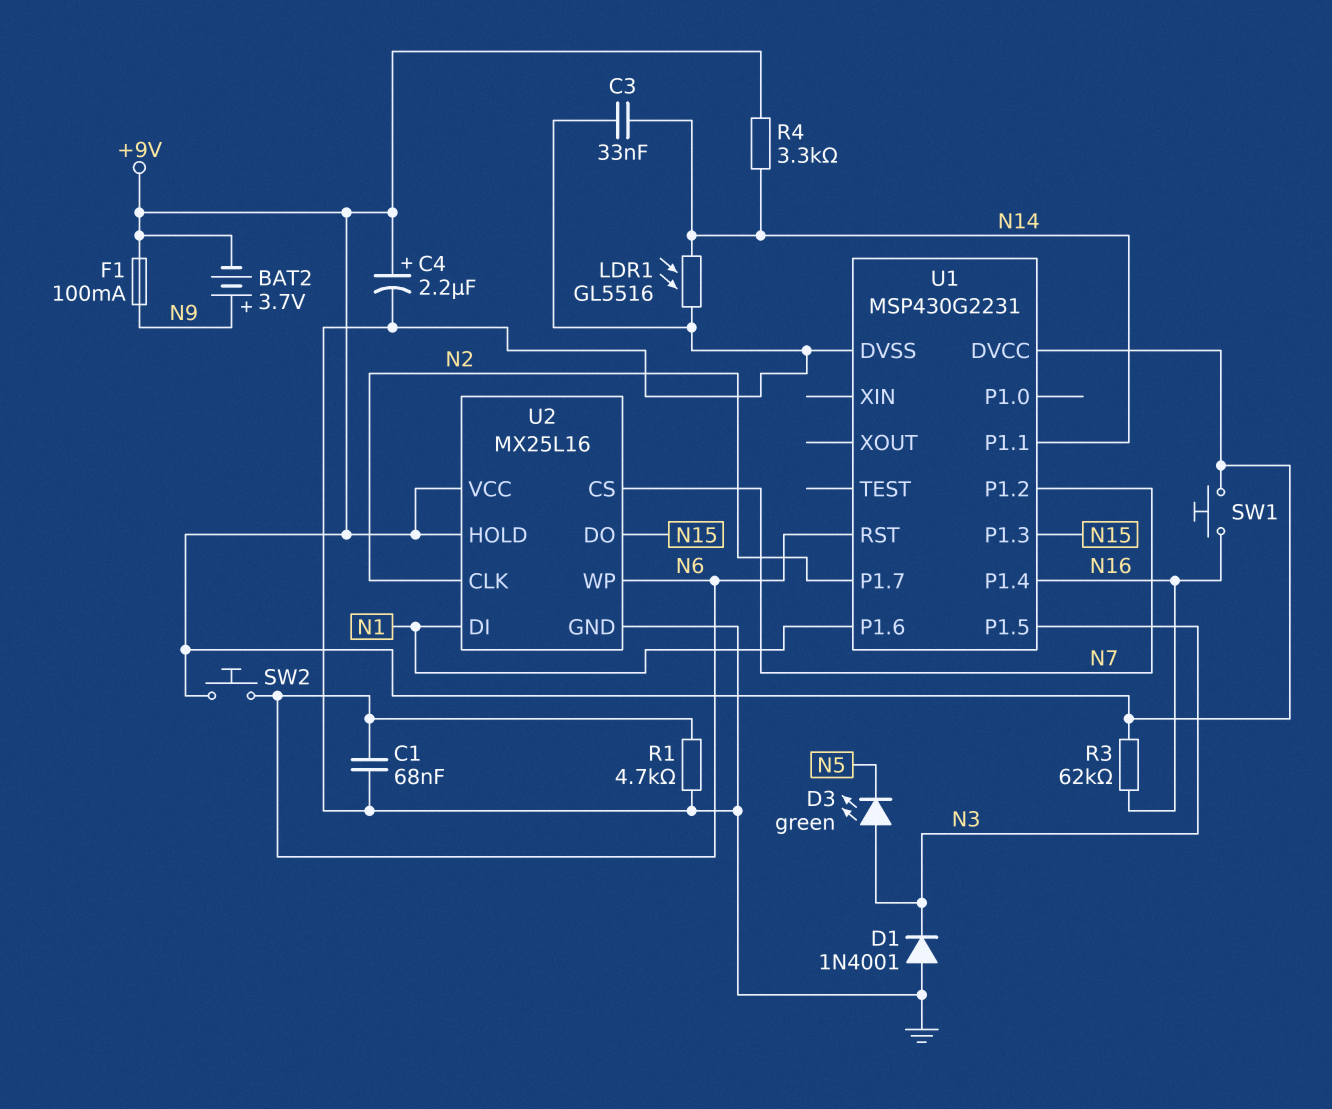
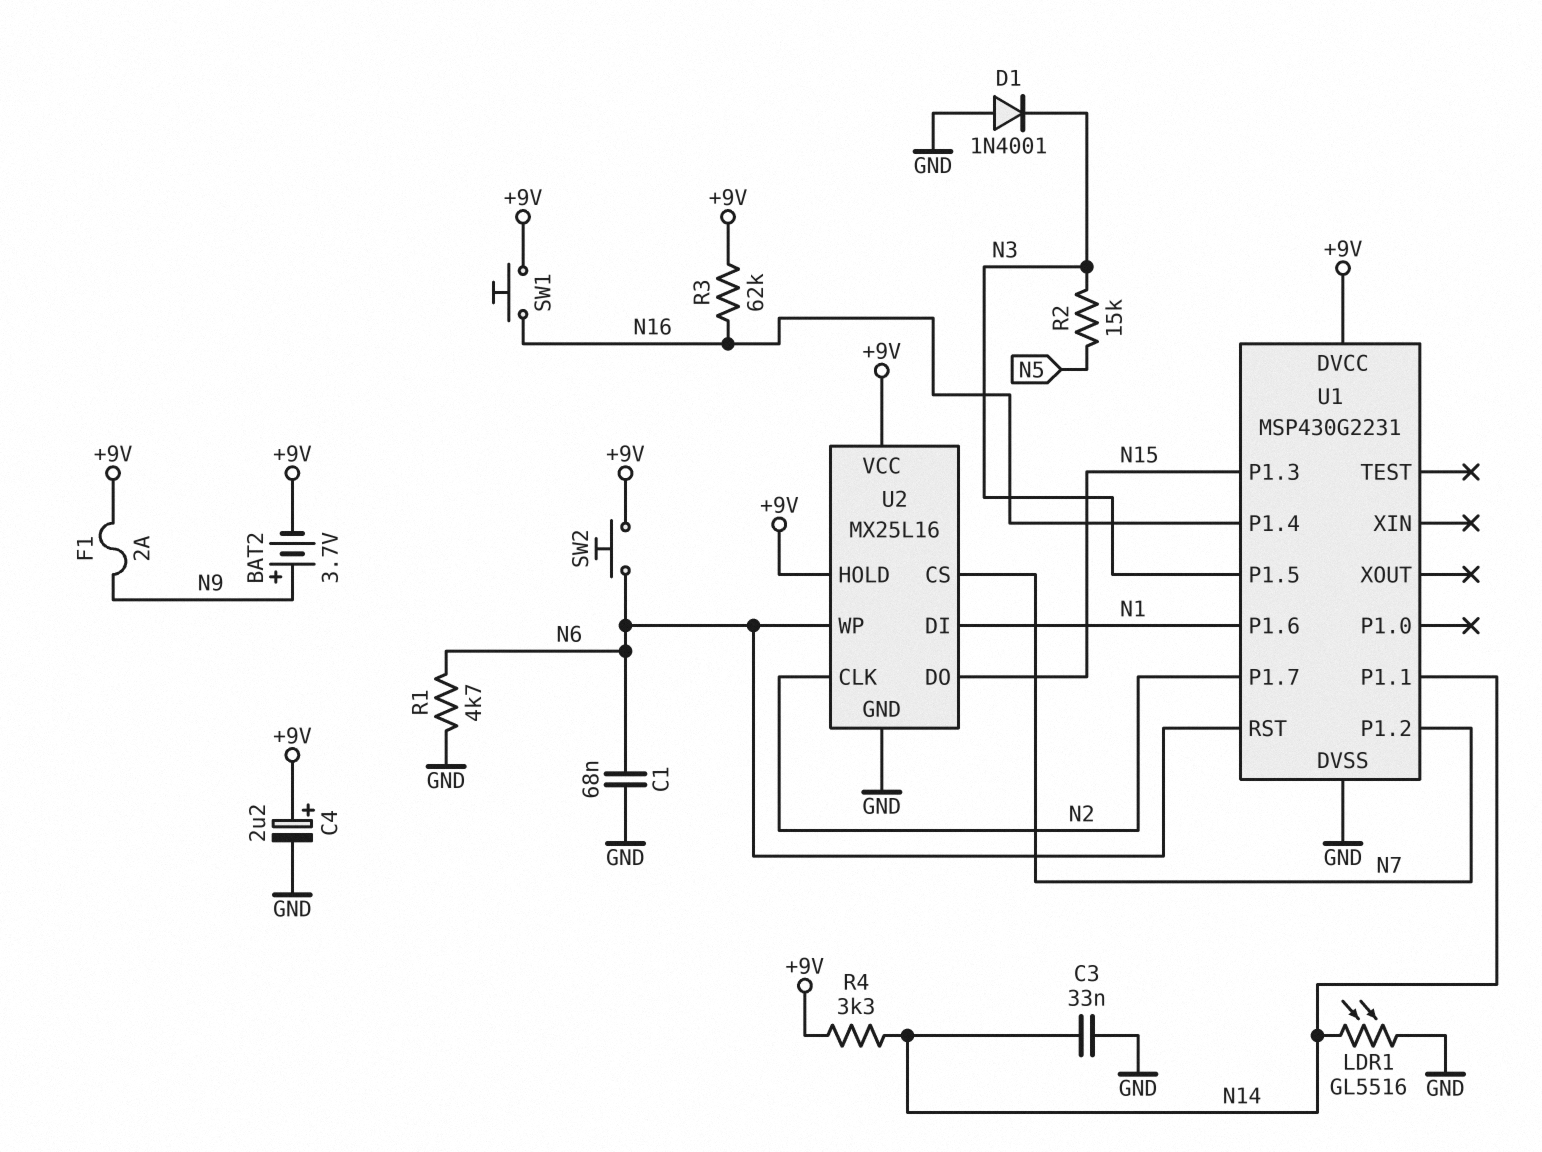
D3: LED green (A N3, K N5) -> none
F1: 100mA (+9V, N9) -> 2A (+9V, N9)
R2: none -> 15k (N3, N5)

